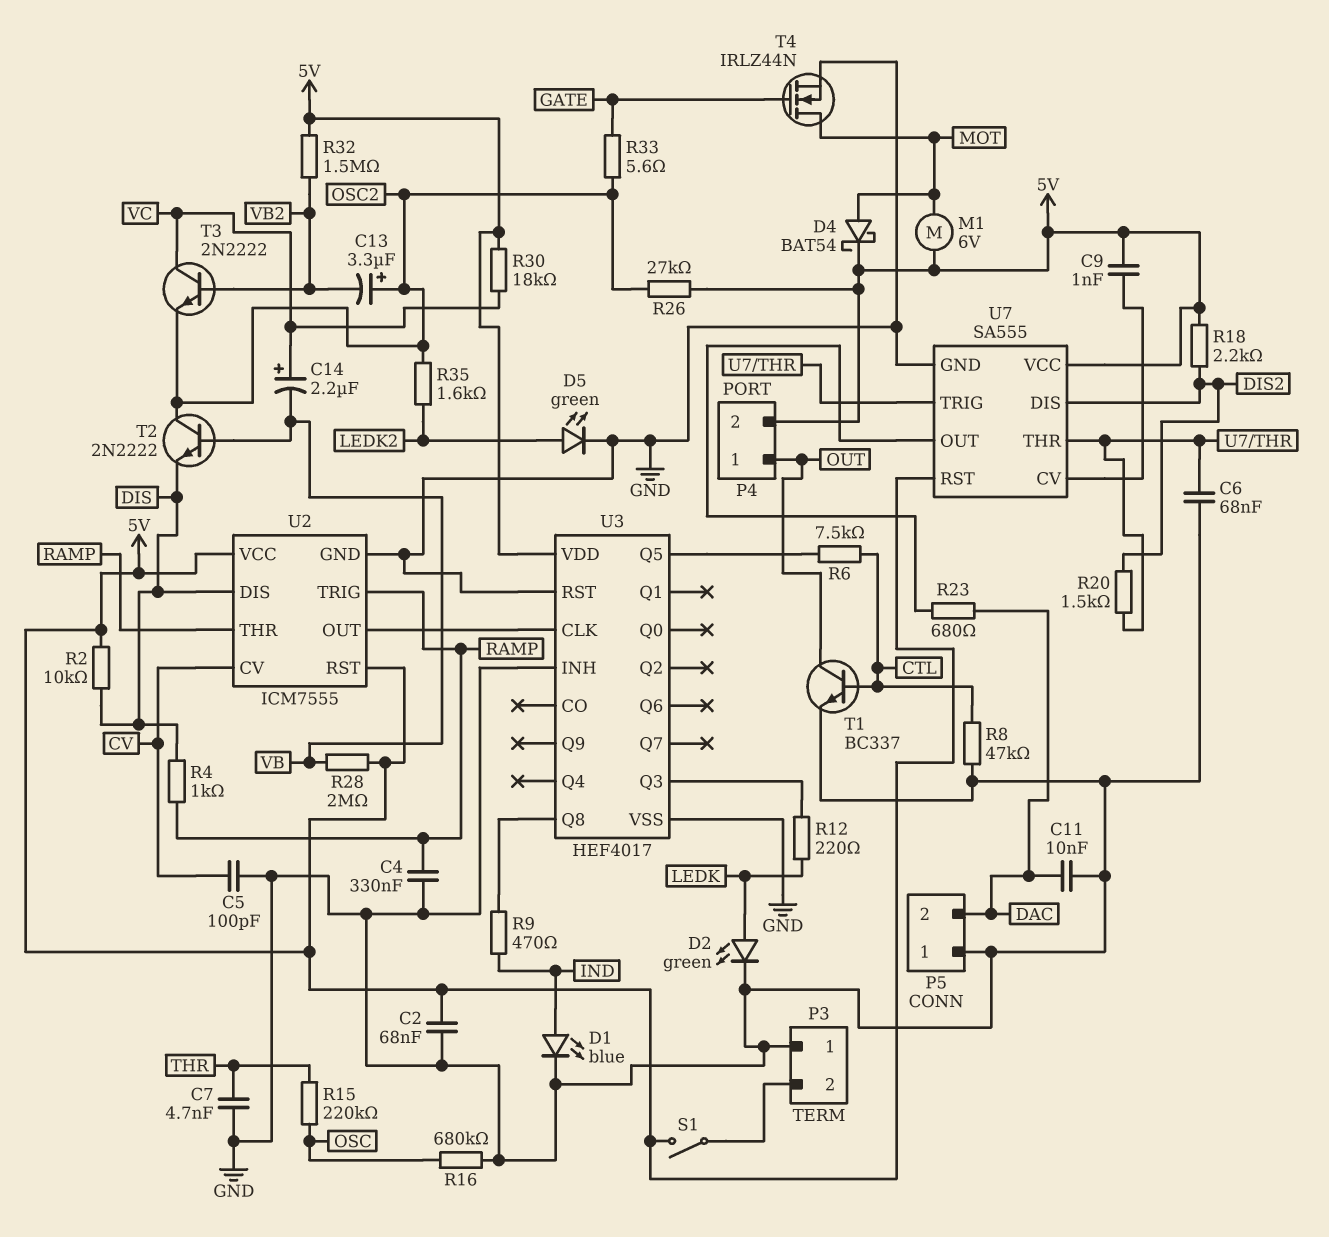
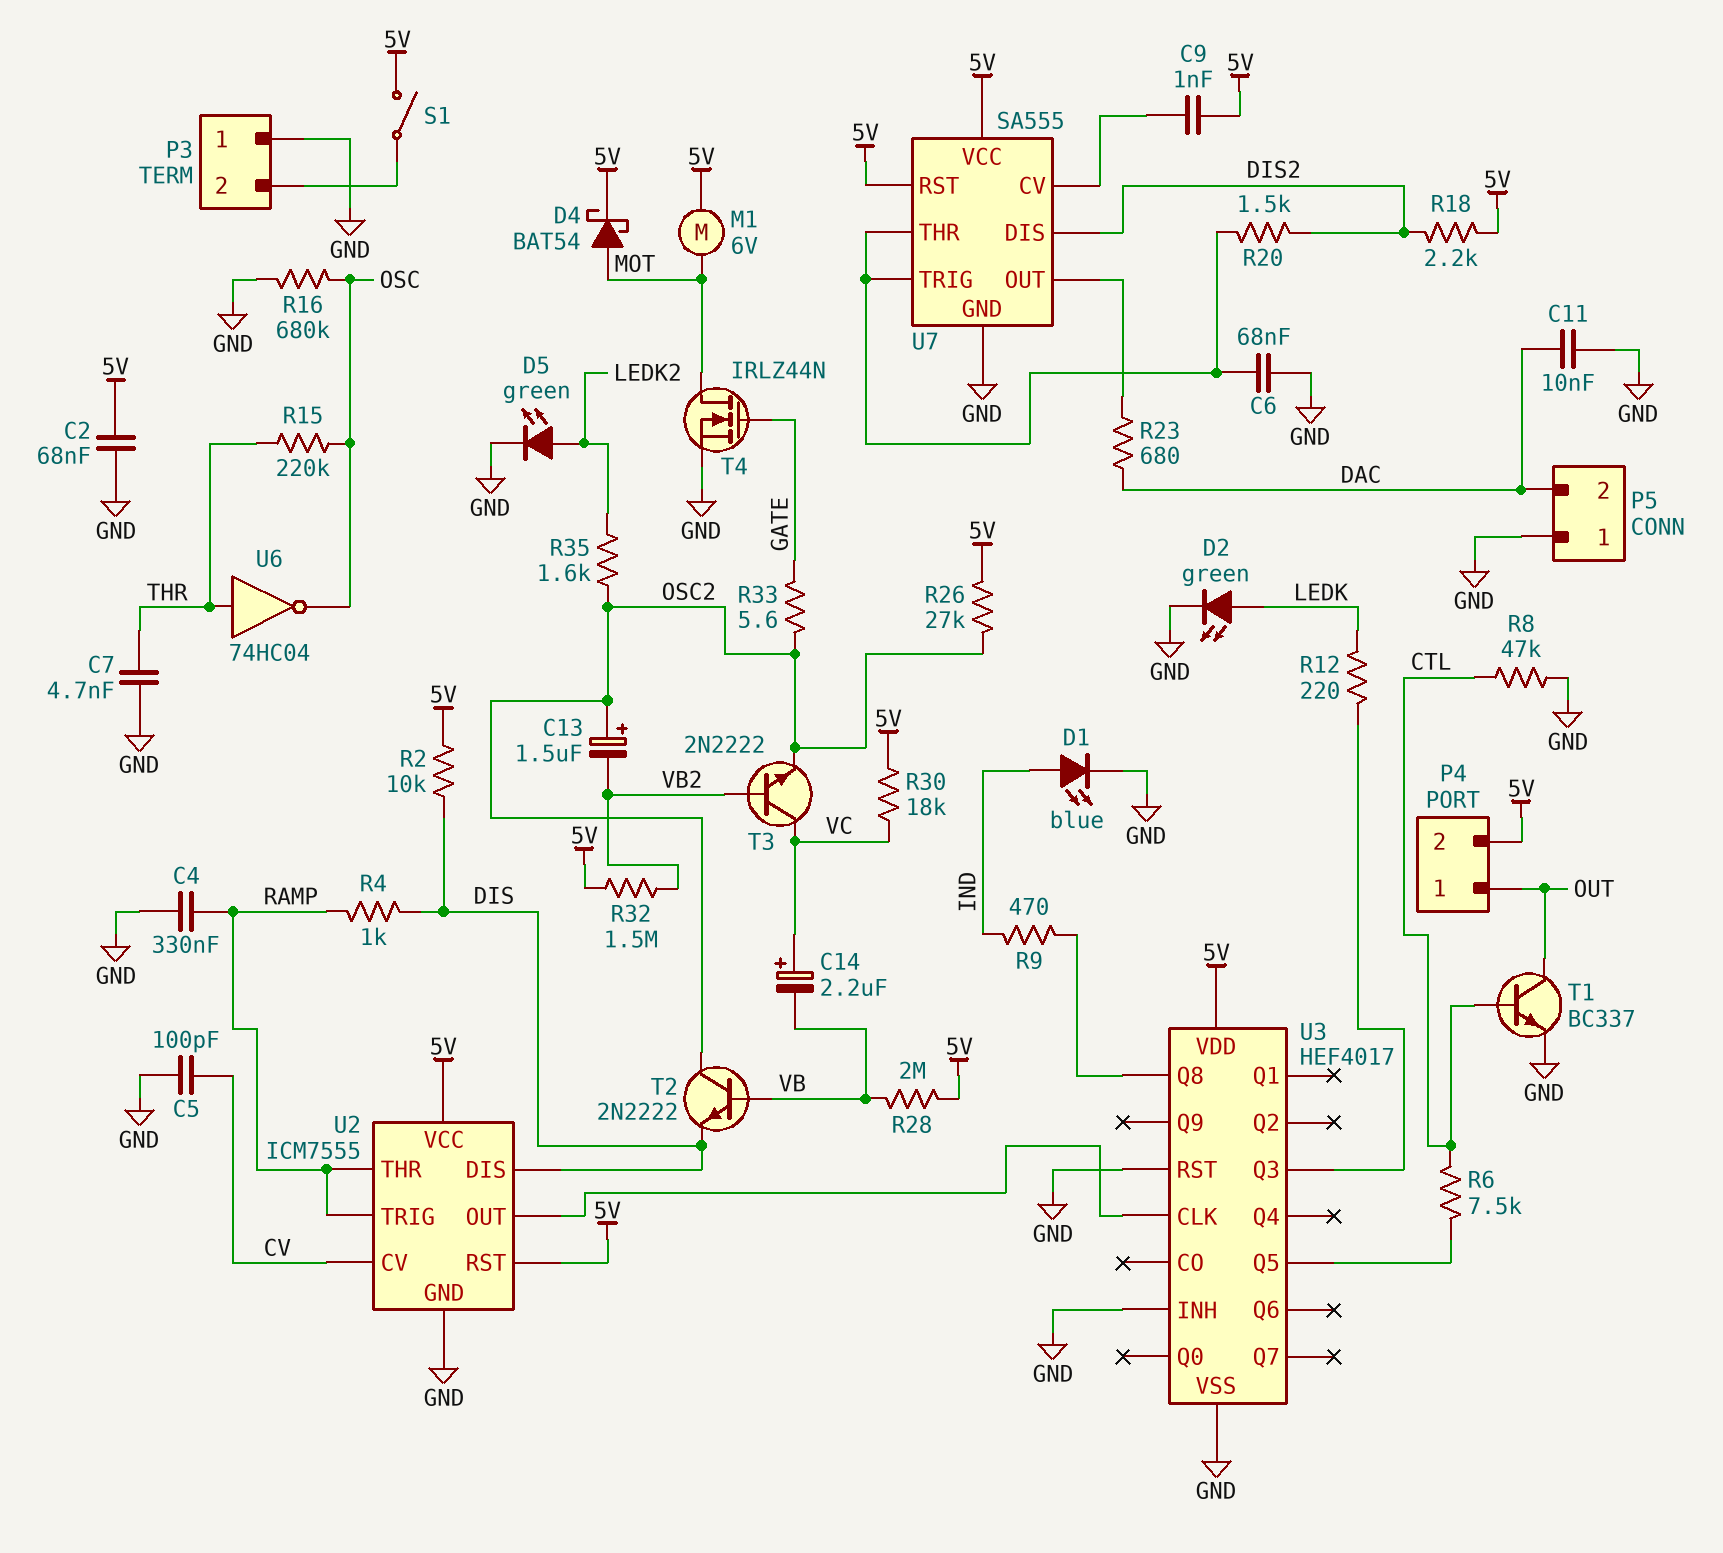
C13: 3.3uF (plus OSC2, minus VB2) -> 1.5uF (plus OSC2, minus VB2)
U6: none -> NOT 74HC04 (in THR, out OSC)

